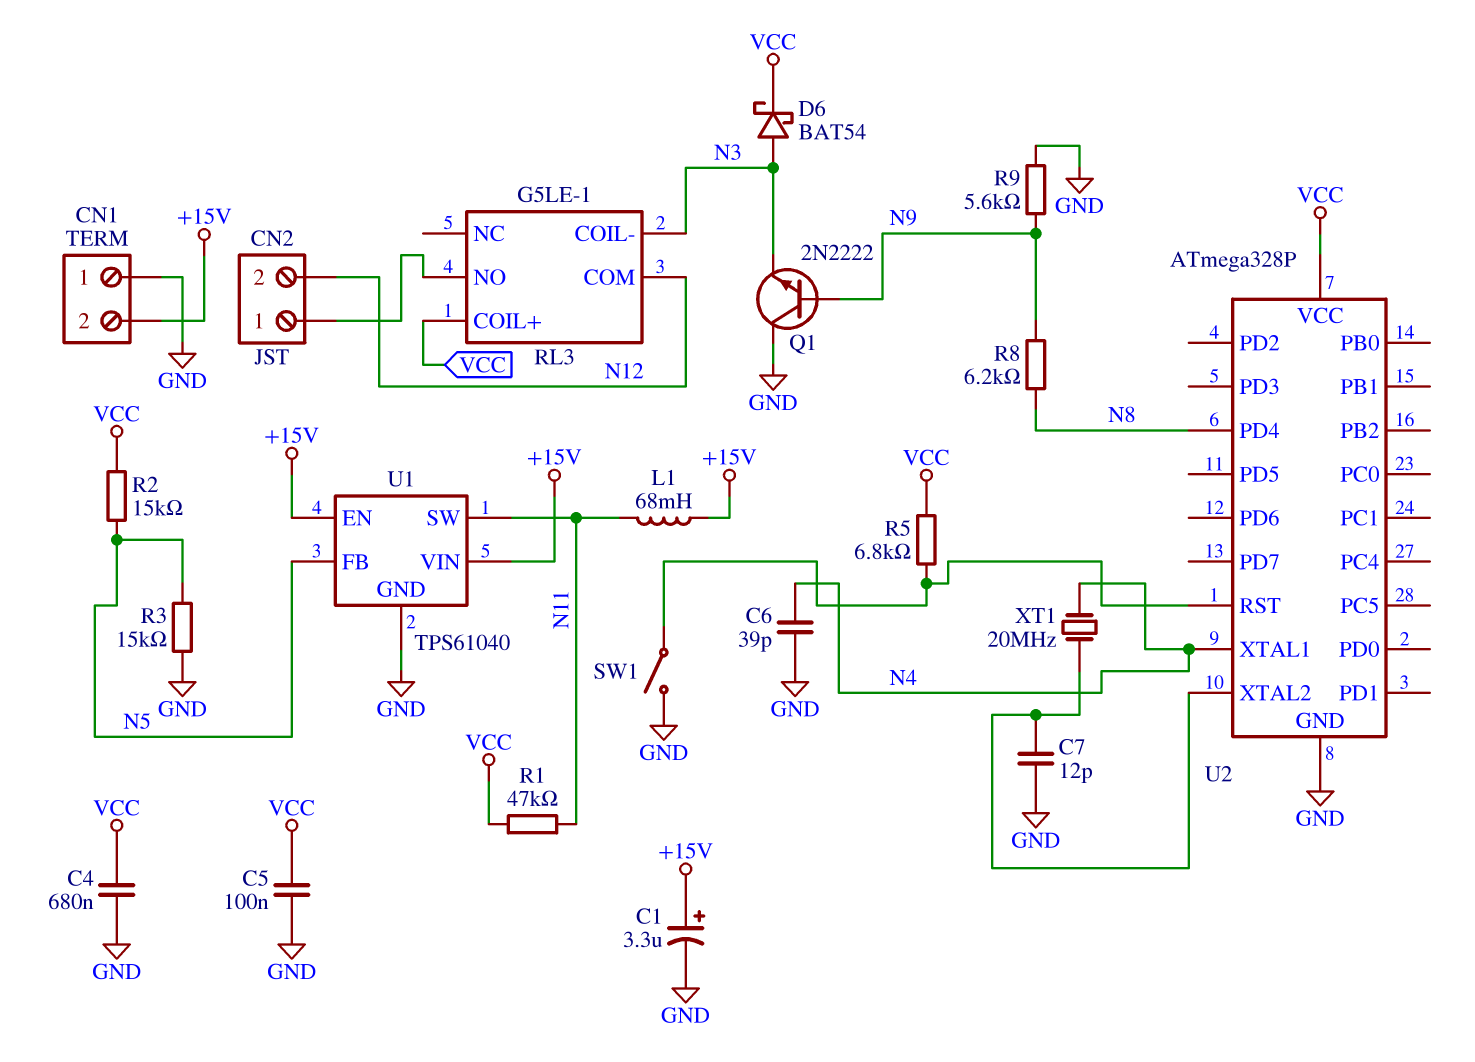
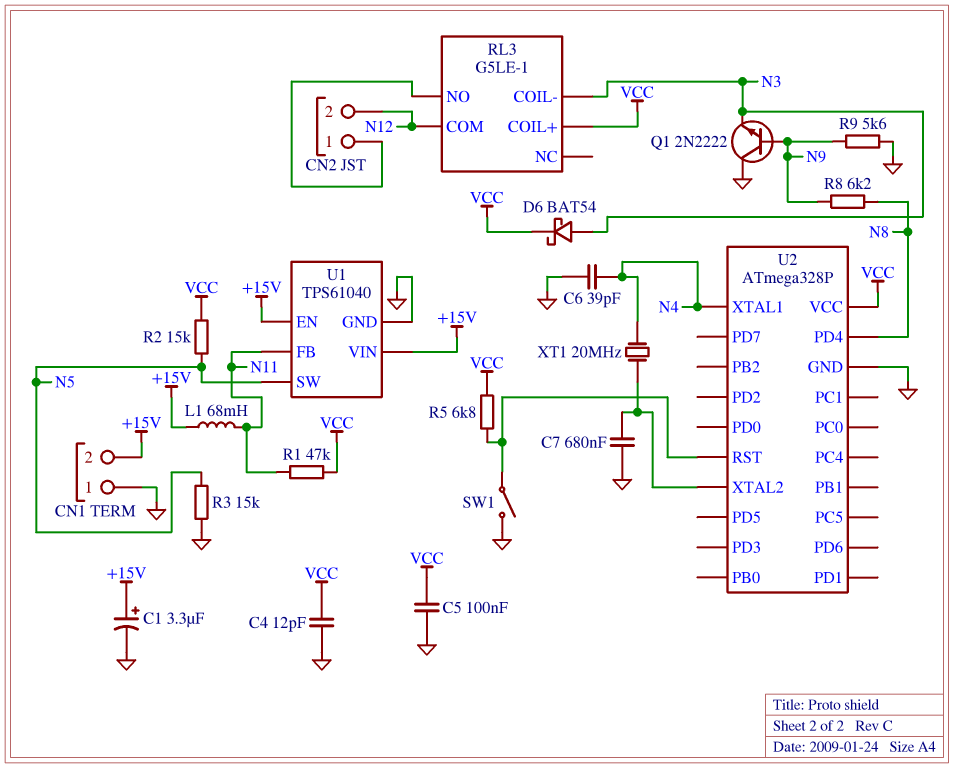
C4: 680nF (GND, VCC) -> 12pF (GND, VCC)
C7: 12pF (GND, U2/XTAL2) -> 680nF (GND, U2/XTAL2)
U1 pin FB: N5 -> N11
U1 pin SW: N11 -> N5

